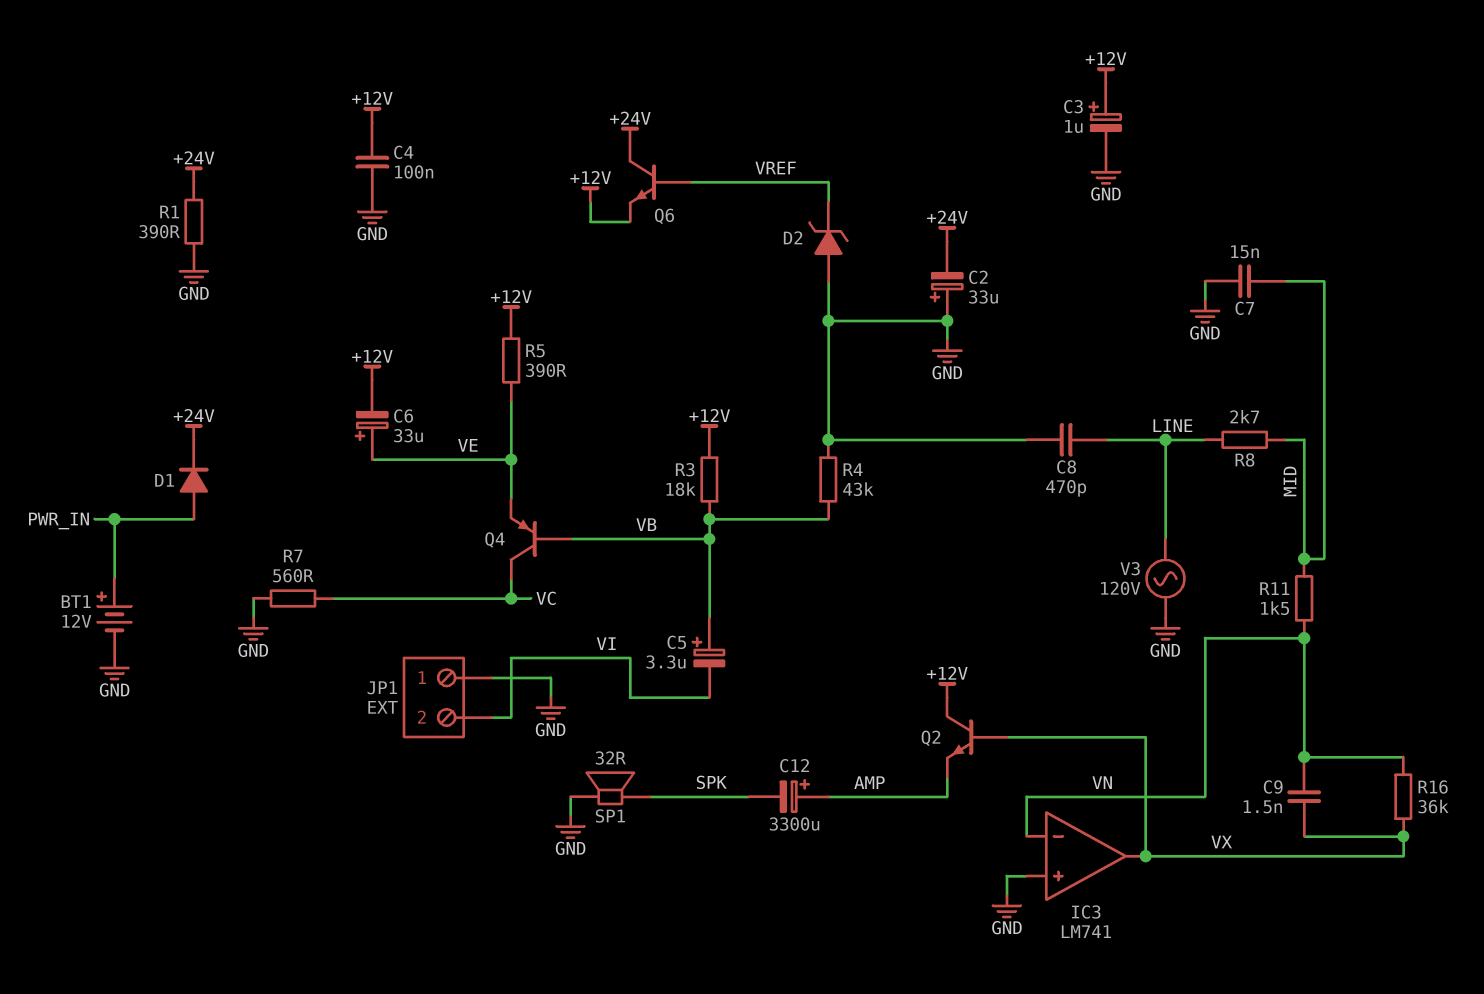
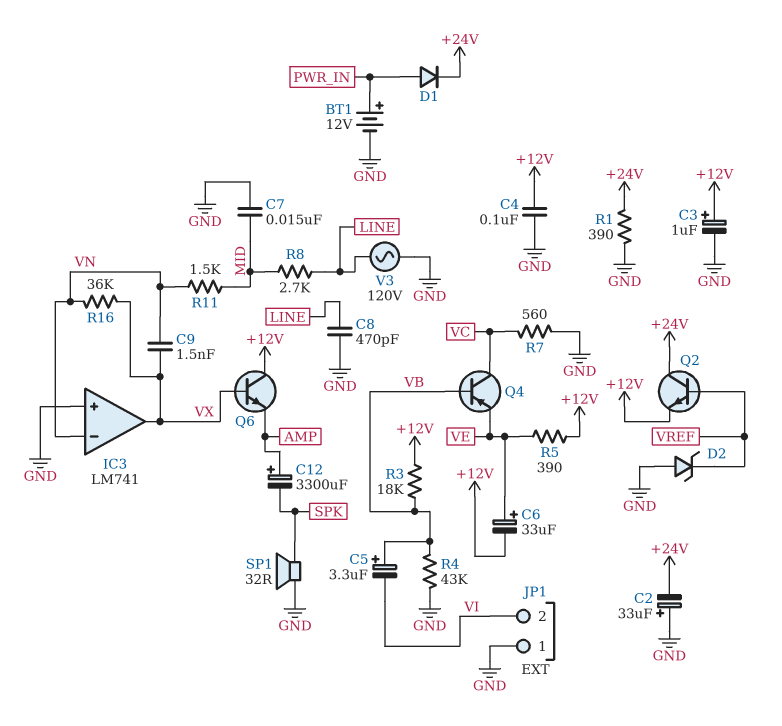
Q2: NPN (B VX, C +12V, E AMP) -> NPN (B VREF, C +24V, E +12V)
Q6: NPN (B VREF, C +24V, E +12V) -> NPN (B VX, C +12V, E AMP)

